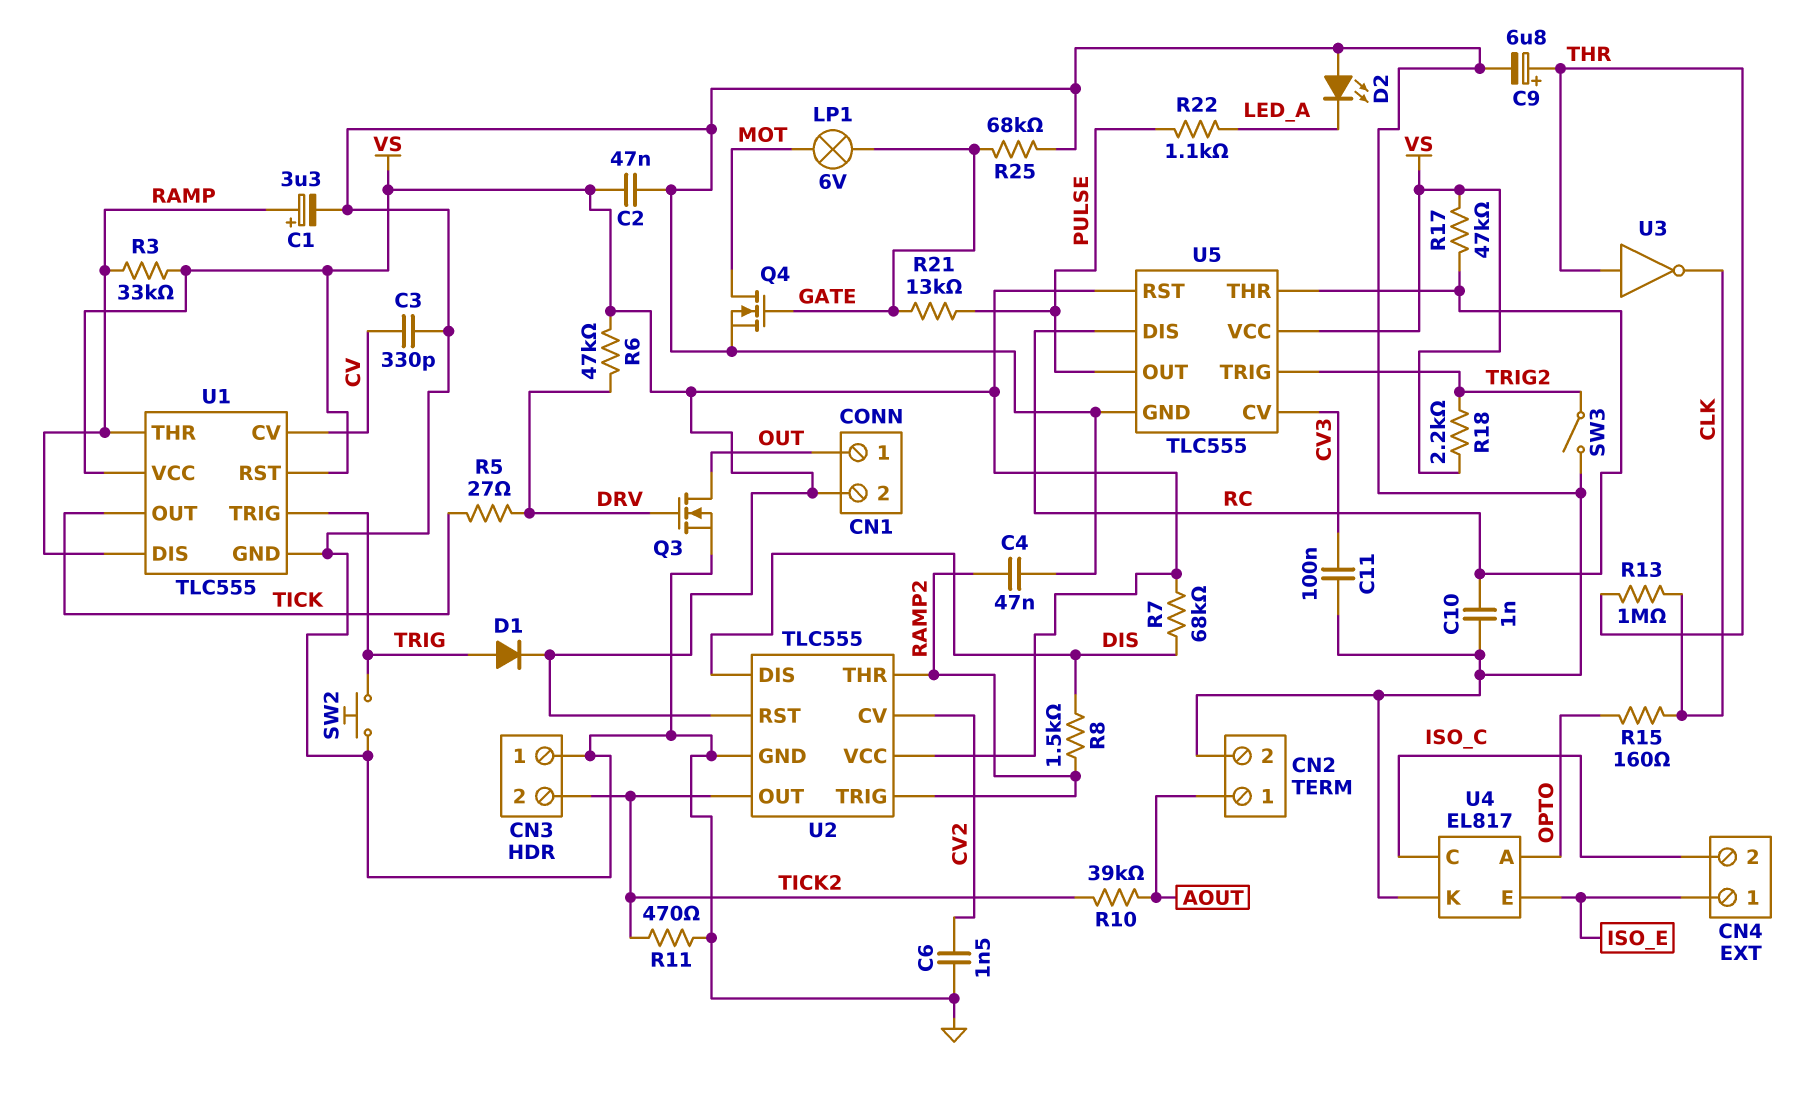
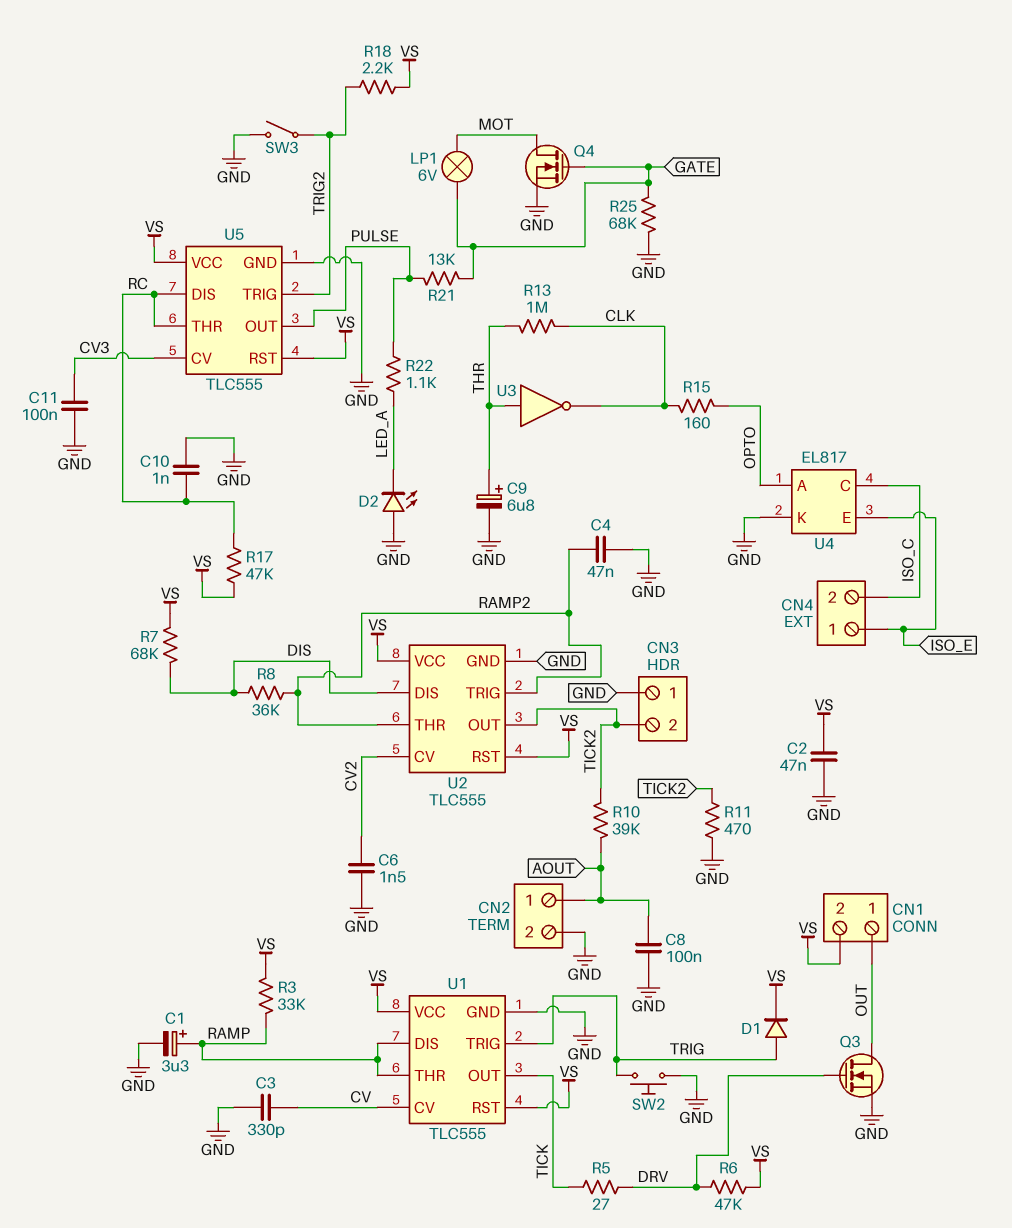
C8: none -> 100nF (AOUT, GND)
R8: 1.5k (DIS, RAMP2) -> 36k (DIS, RAMP2)

